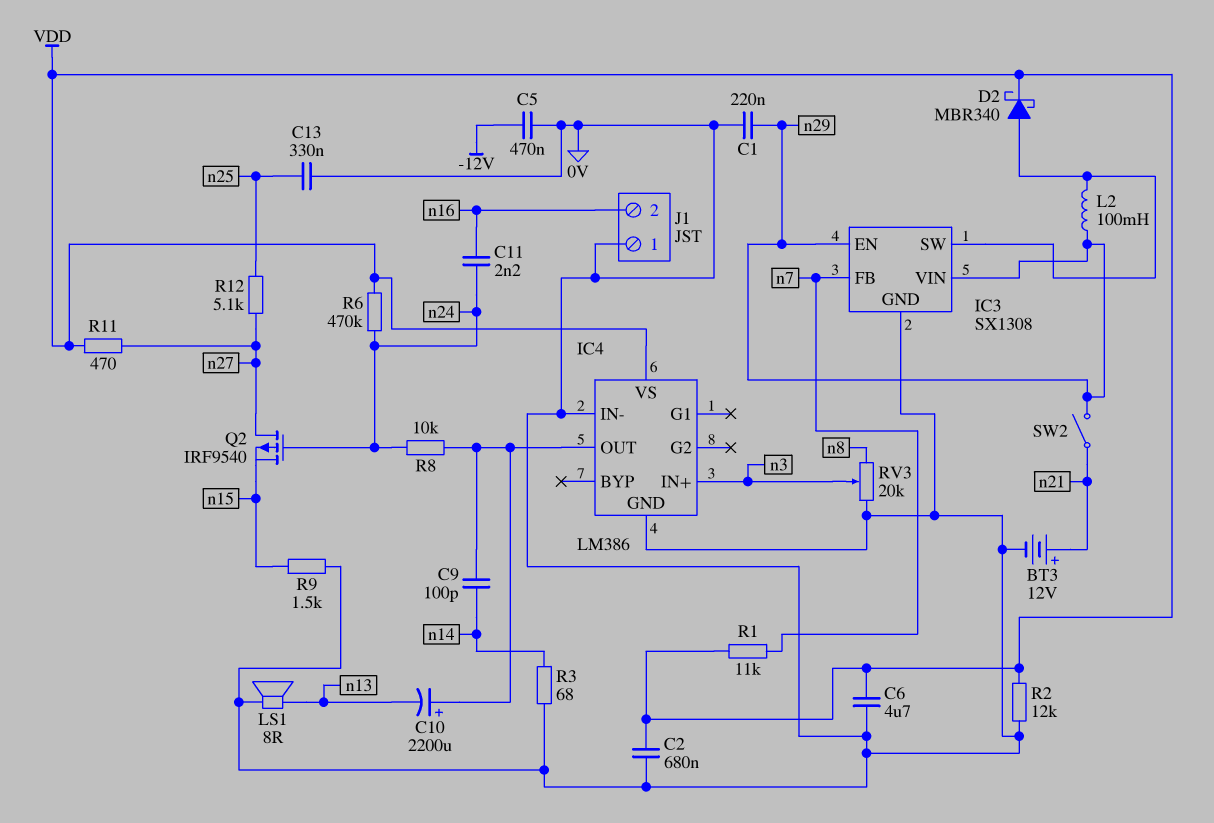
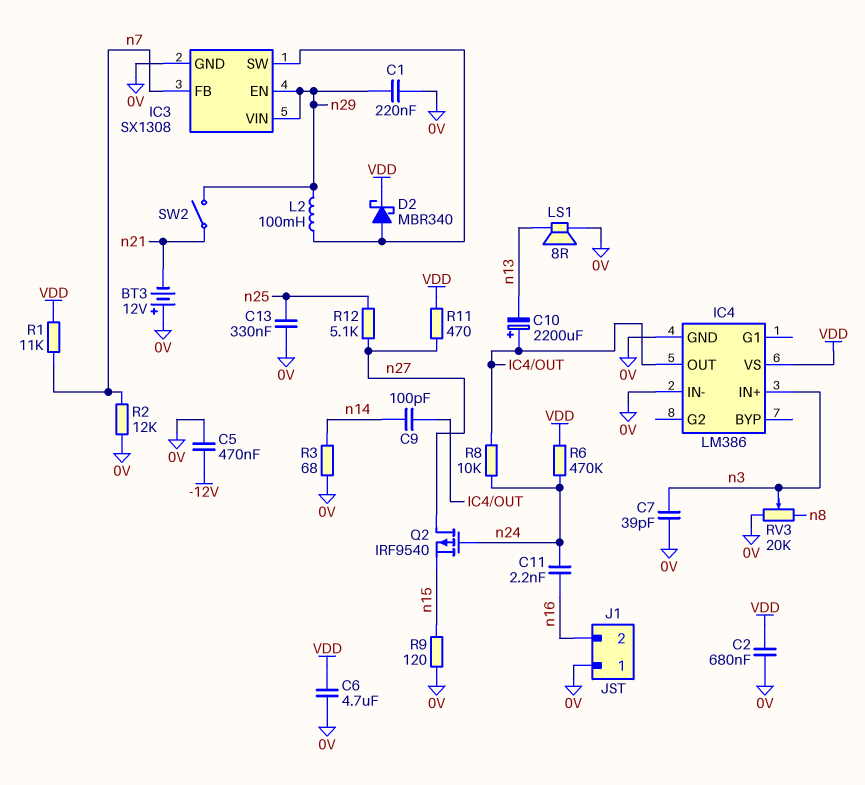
BT3: 12V (plus n21, minus 0V) -> 12V (plus 0V, minus n21)
C7: none -> 39pF (0V, n3)
R2: 12k (0V, VDD) -> 12k (0V, n7)
R9: 1.5k (0V, n15) -> 120 (0V, n15)

